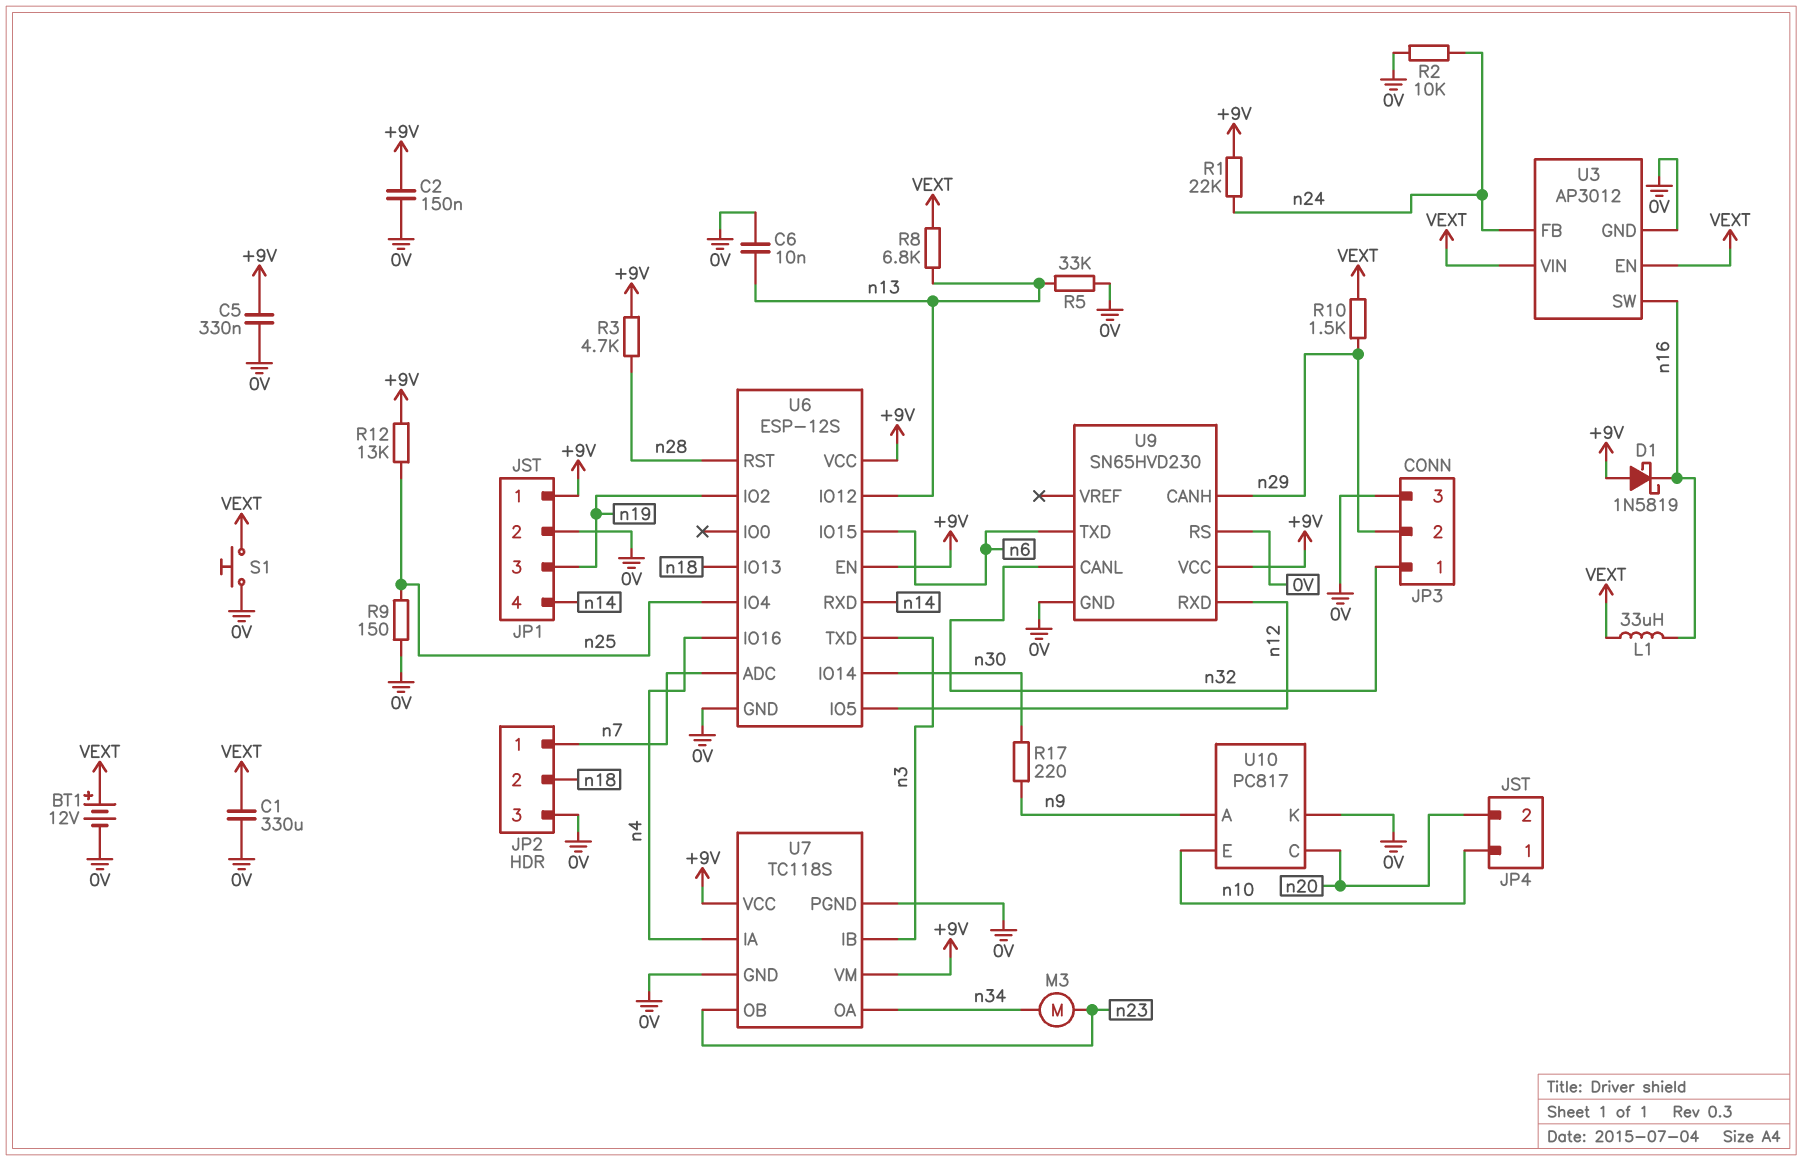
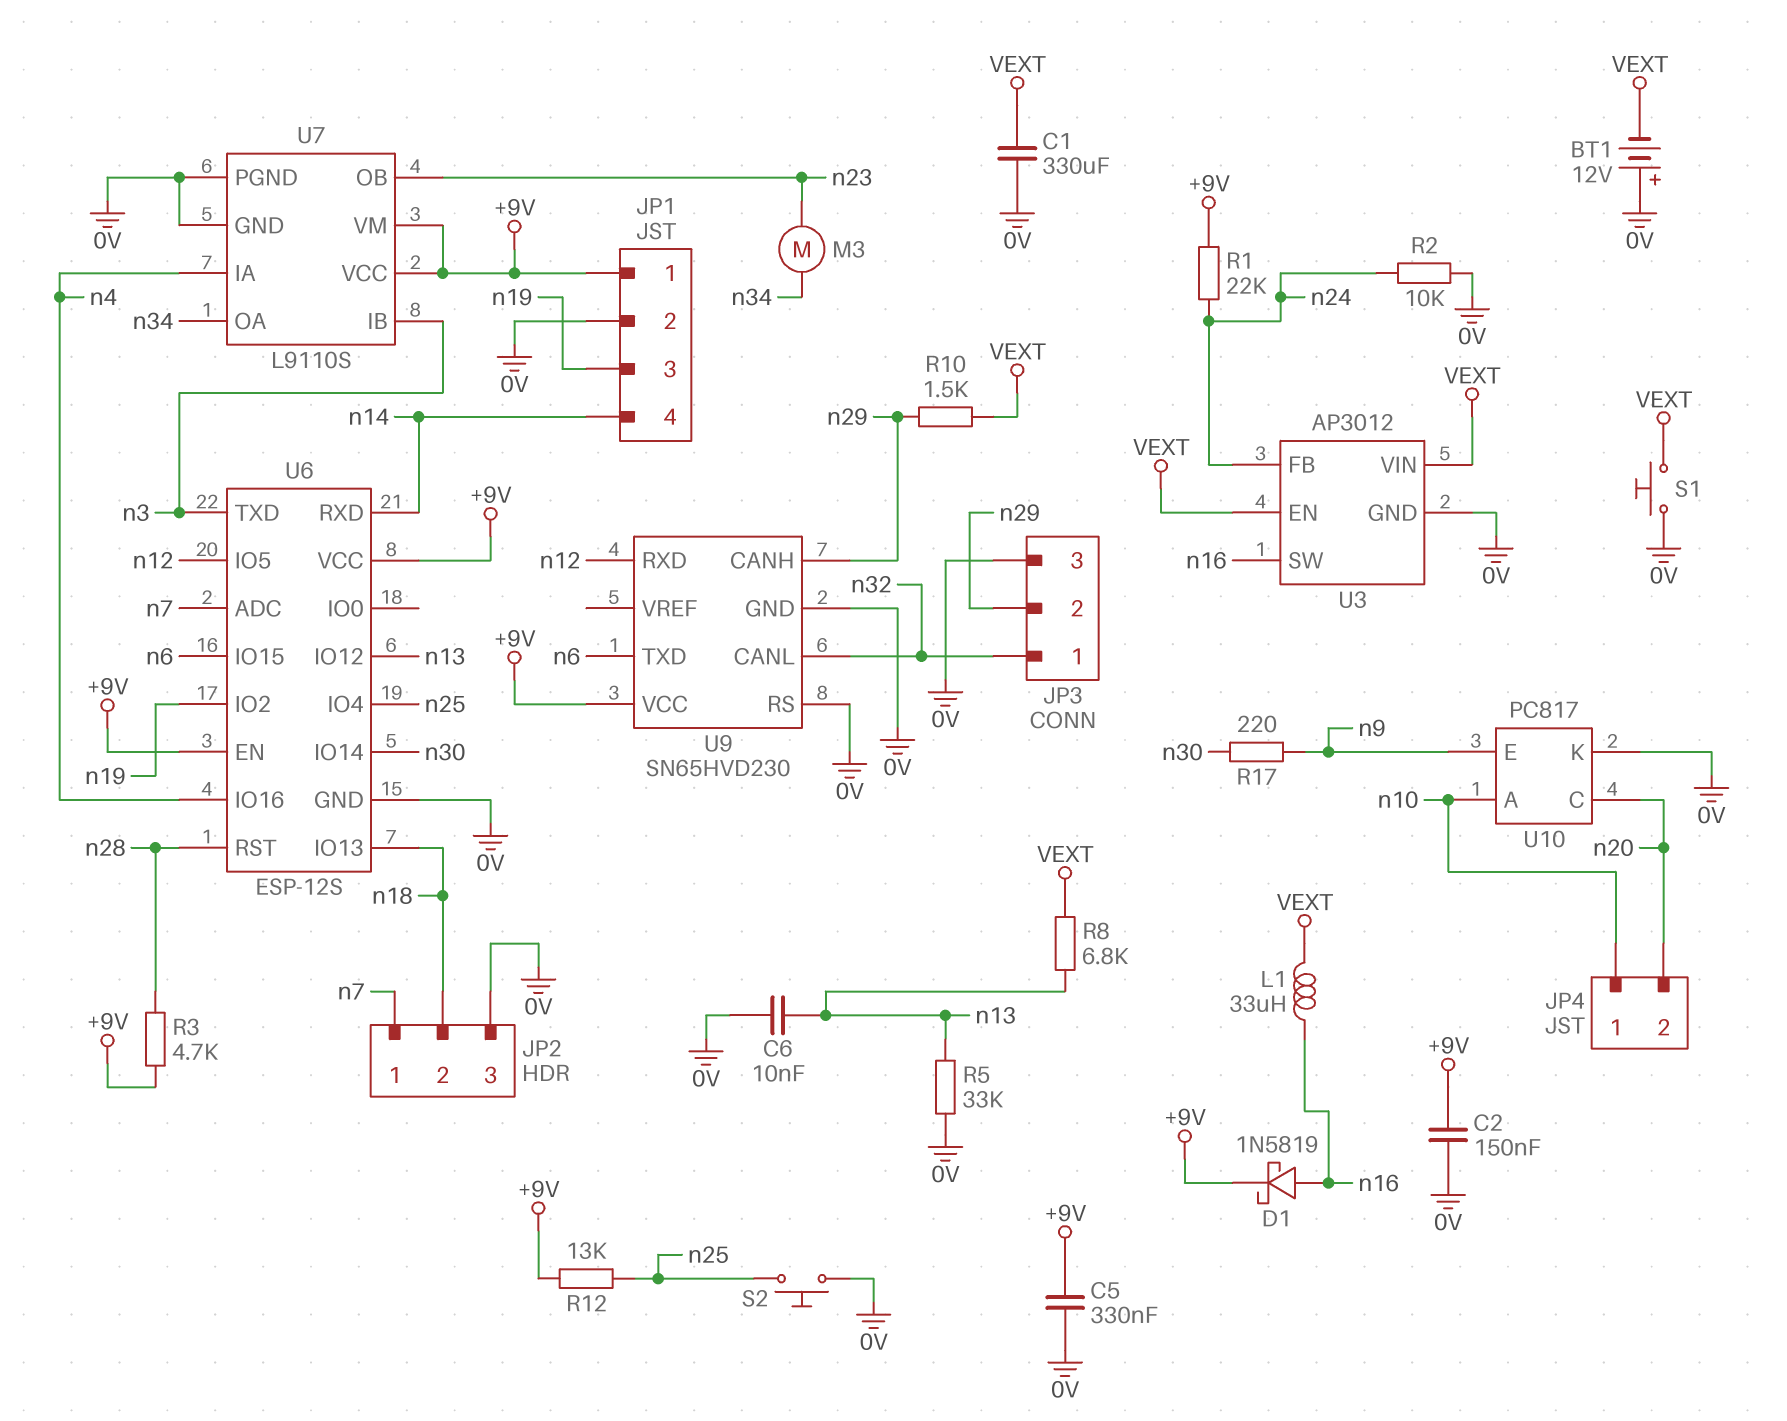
BT1: 12V (plus VEXT, minus 0V) -> 12V (plus 0V, minus VEXT)
D1: schottky 1N5819 (A +9V, K n16) -> schottky 1N5819 (A n16, K +9V)
R9: 150 (0V, n25) -> none
S2: none -> button (0V, n25)
U7: TC118S -> L9110S
U10 pin A: n9 -> n10
U10 pin E: n10 -> n9

